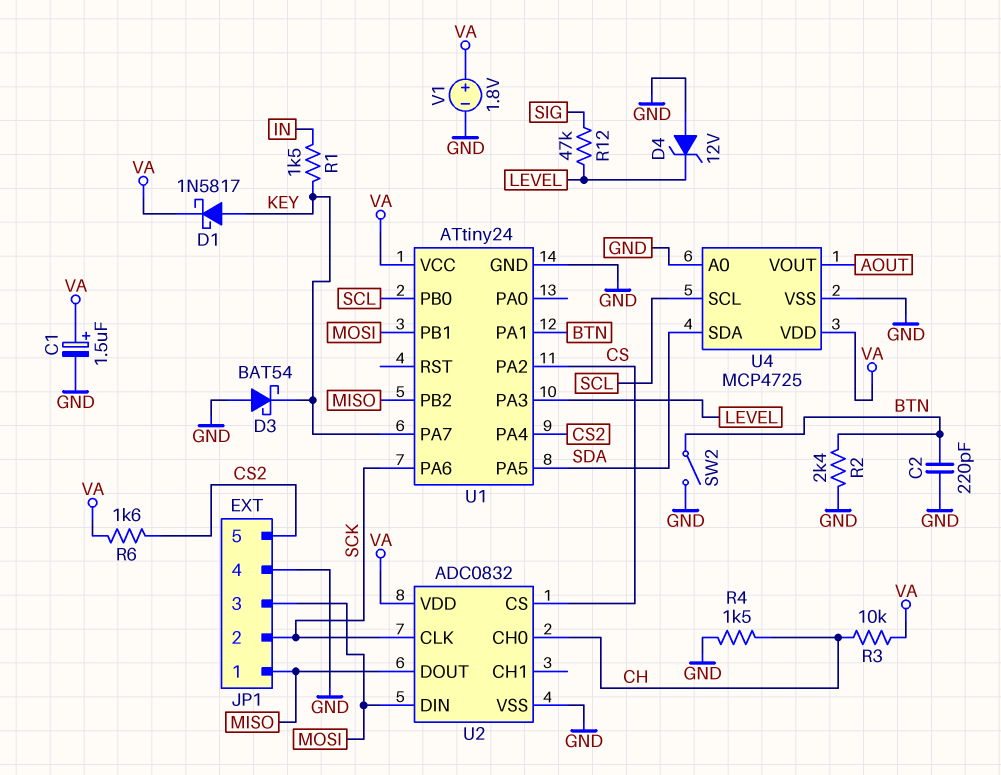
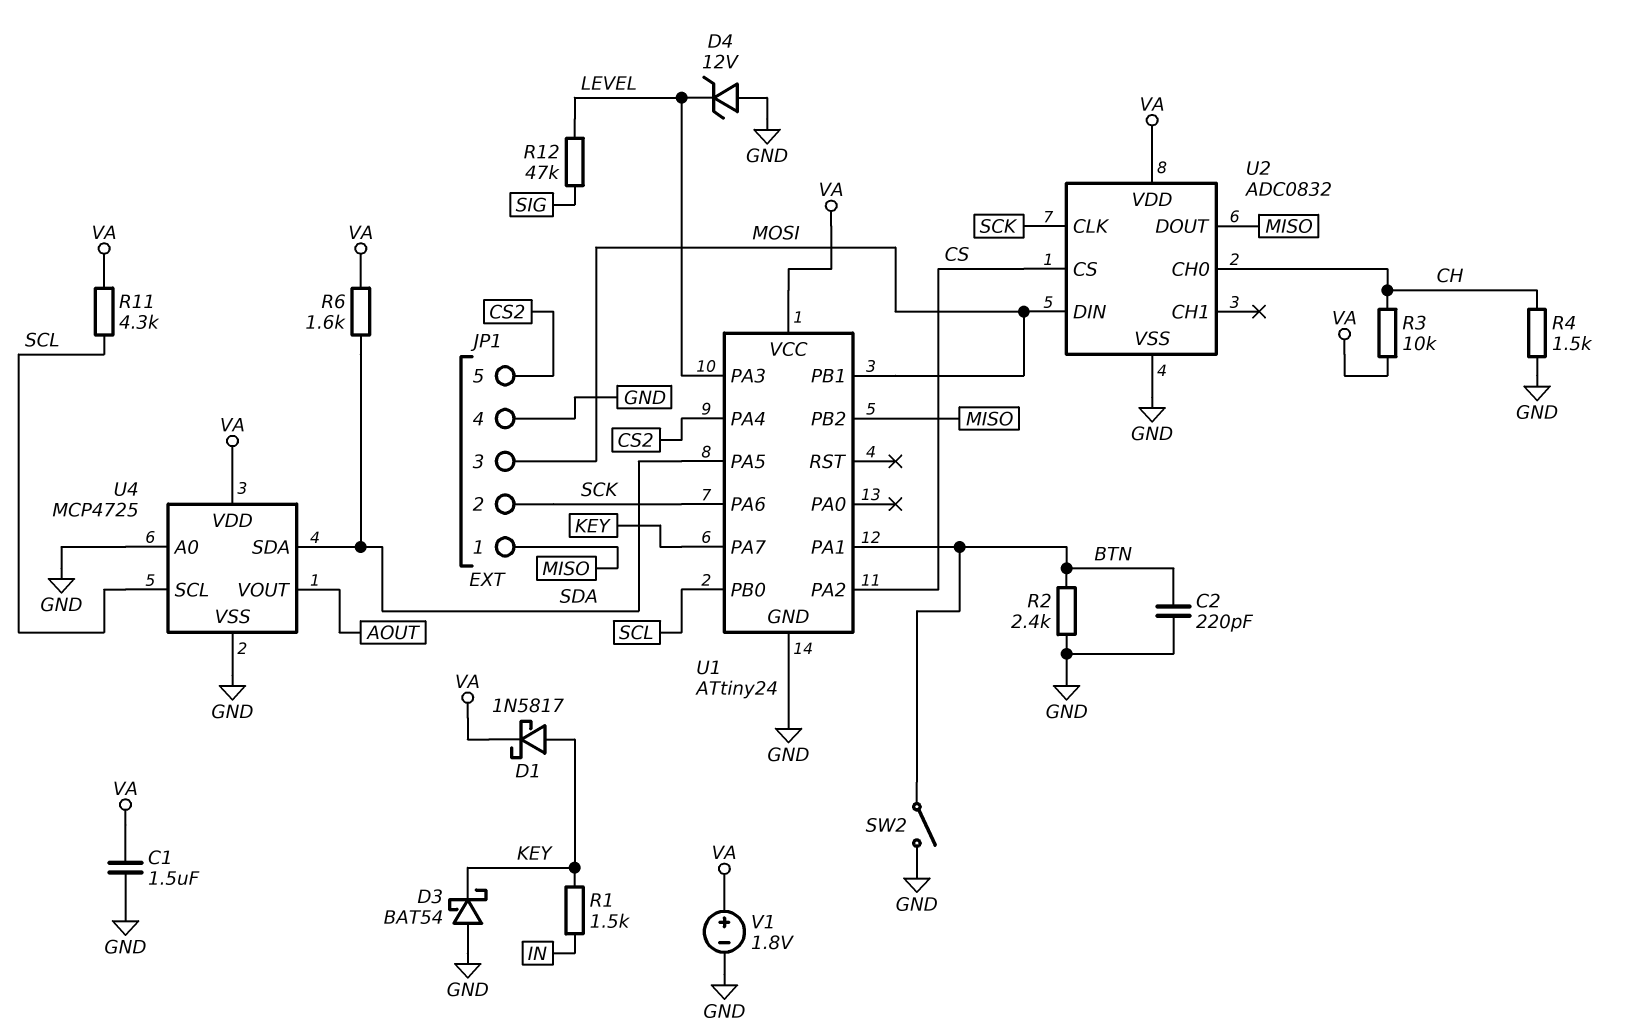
C1: 1.5uF (plus VA, minus GND) -> 1.5uF (GND, VA)
R6: 1.6k (CS2, VA) -> 1.6k (SDA, VA)
R11: none -> 4.3k (SCL, VA)

